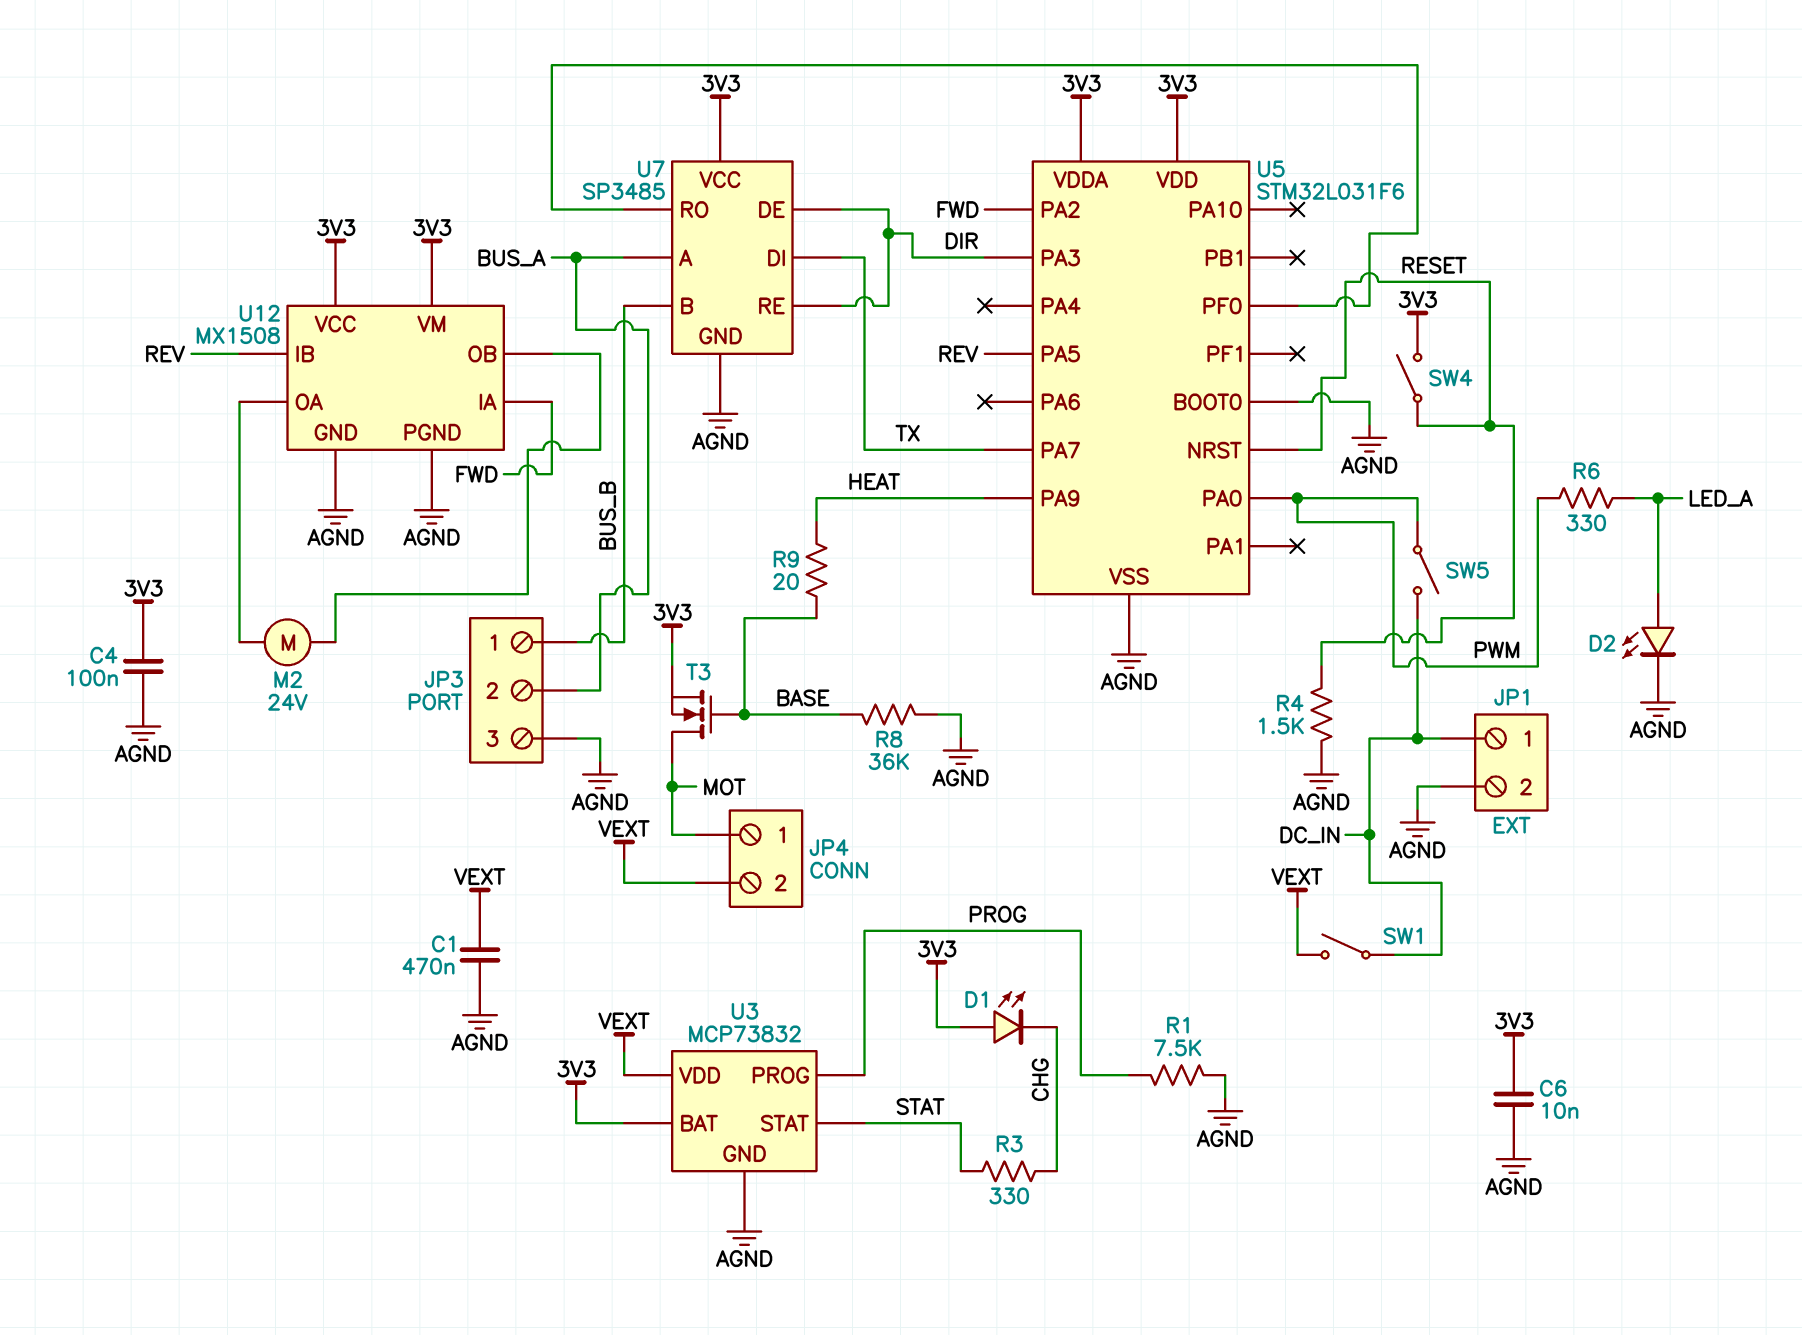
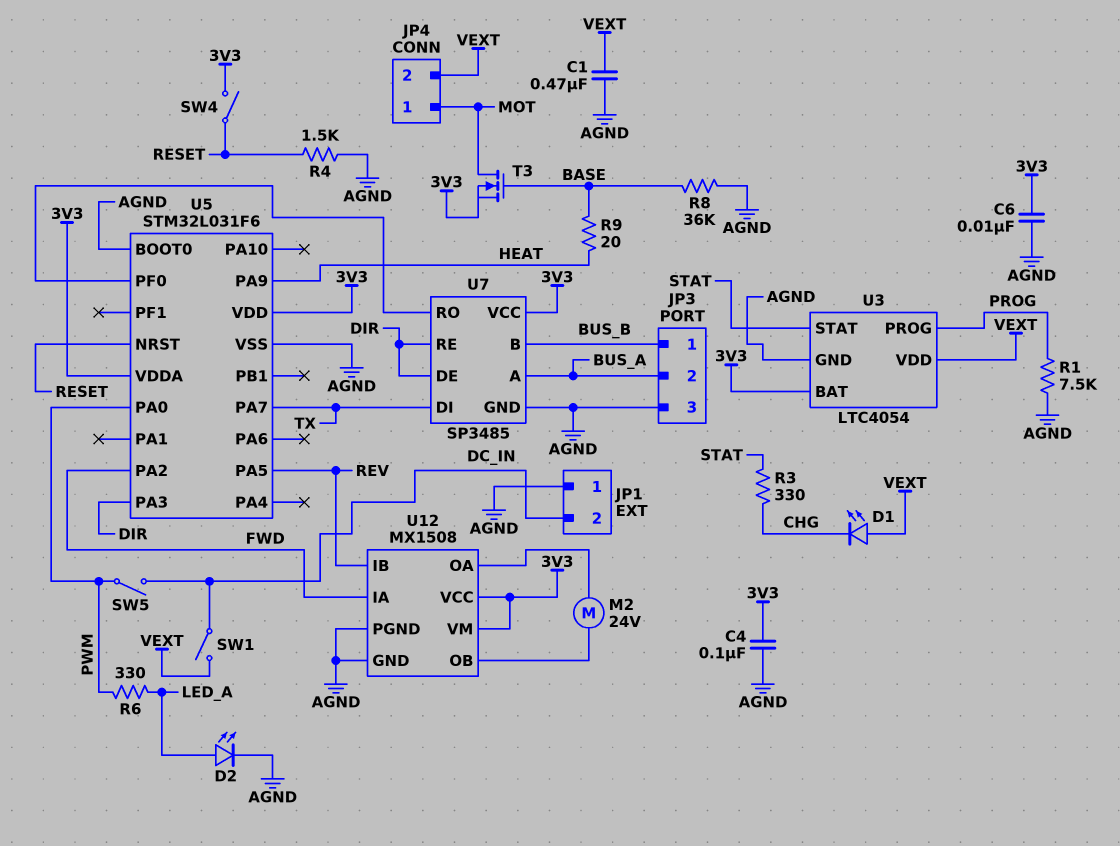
D1: LED (A 3V3, K CHG) -> LED (A VEXT, K CHG)
JP1 pin 1: DC_IN -> AGND
JP1 pin 2: AGND -> DC_IN
U3: MCP73832 -> LTC4054

